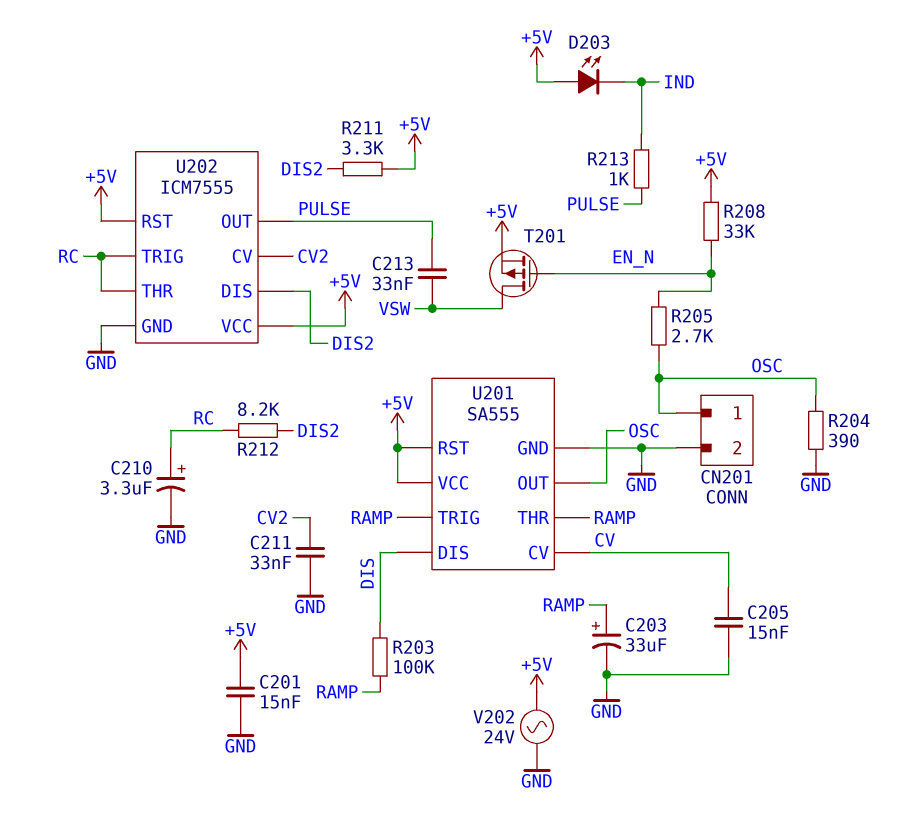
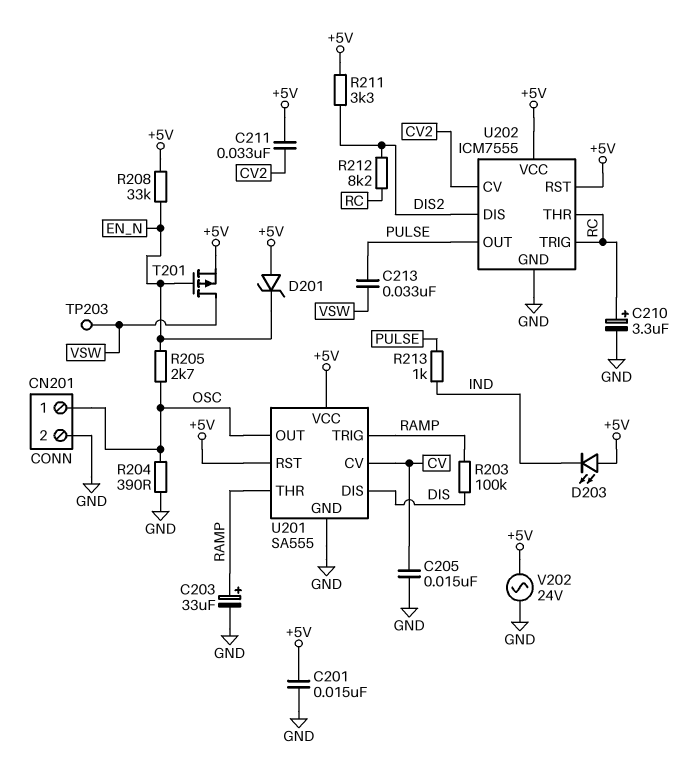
C211: 33nF (CV2, GND) -> 33nF (+5V, CV2)
D201: none -> zener (A +5V, K EN_N)
TP203: none -> test point (VSW)

